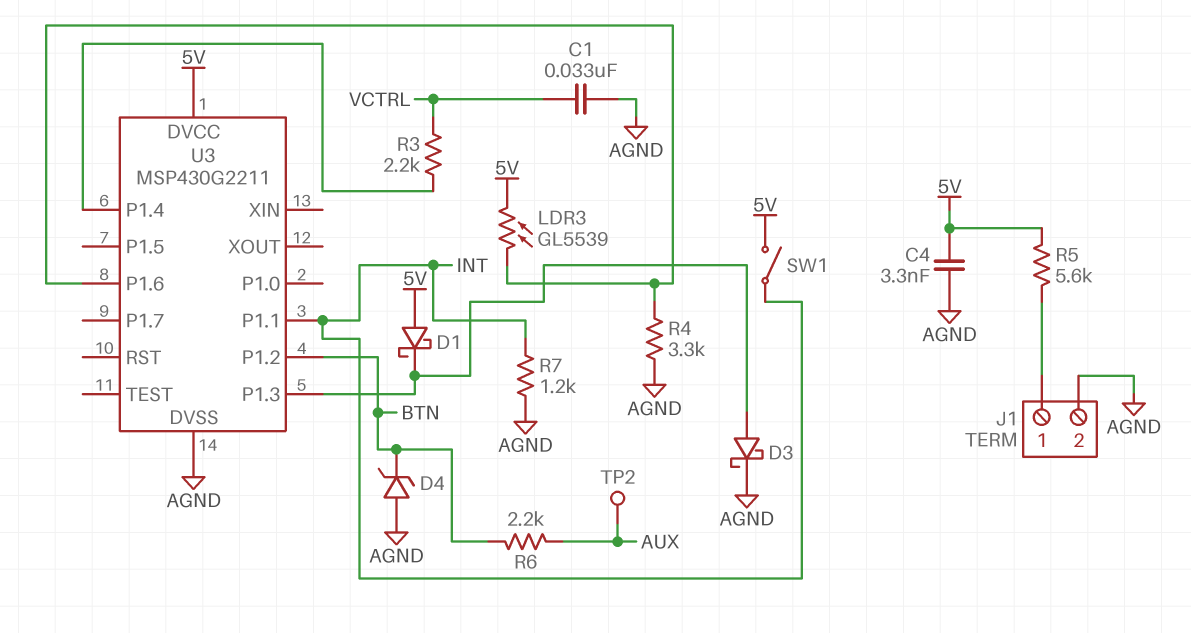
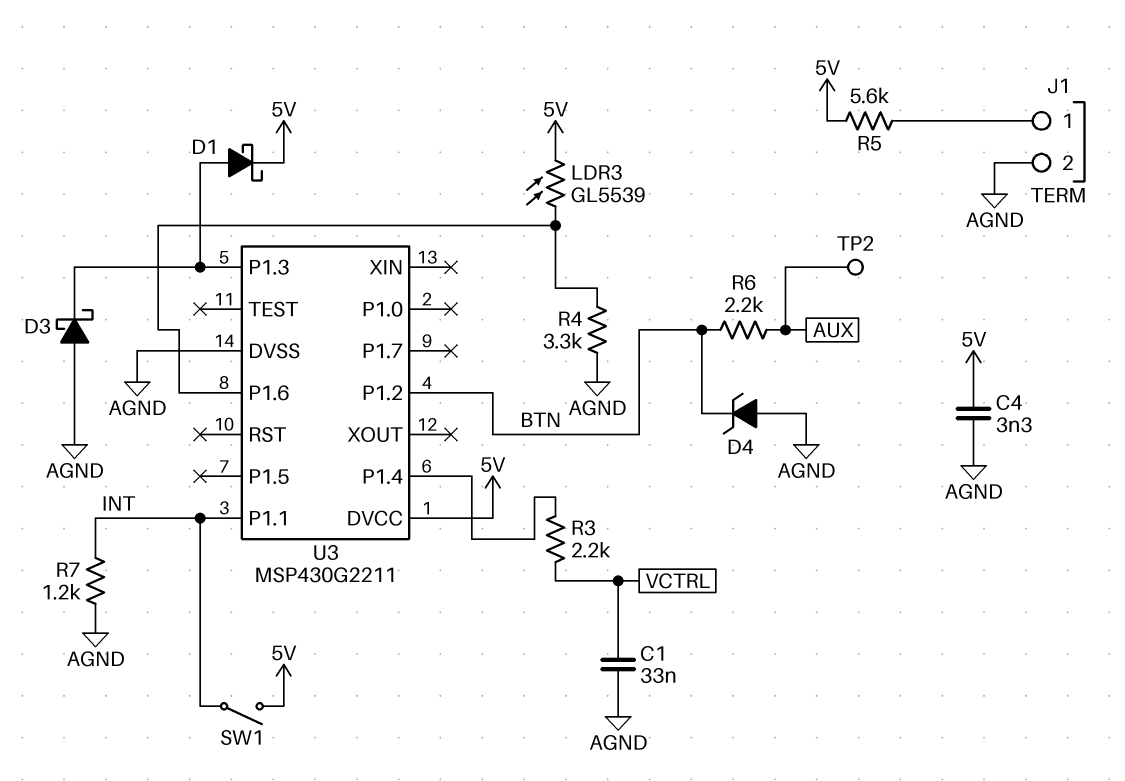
D1: schottky (A 5V, K U3/P1.3) -> schottky (A U3/P1.3, K 5V)
D3: schottky (A U3/P1.3, K AGND) -> schottky (A AGND, K U3/P1.3)

